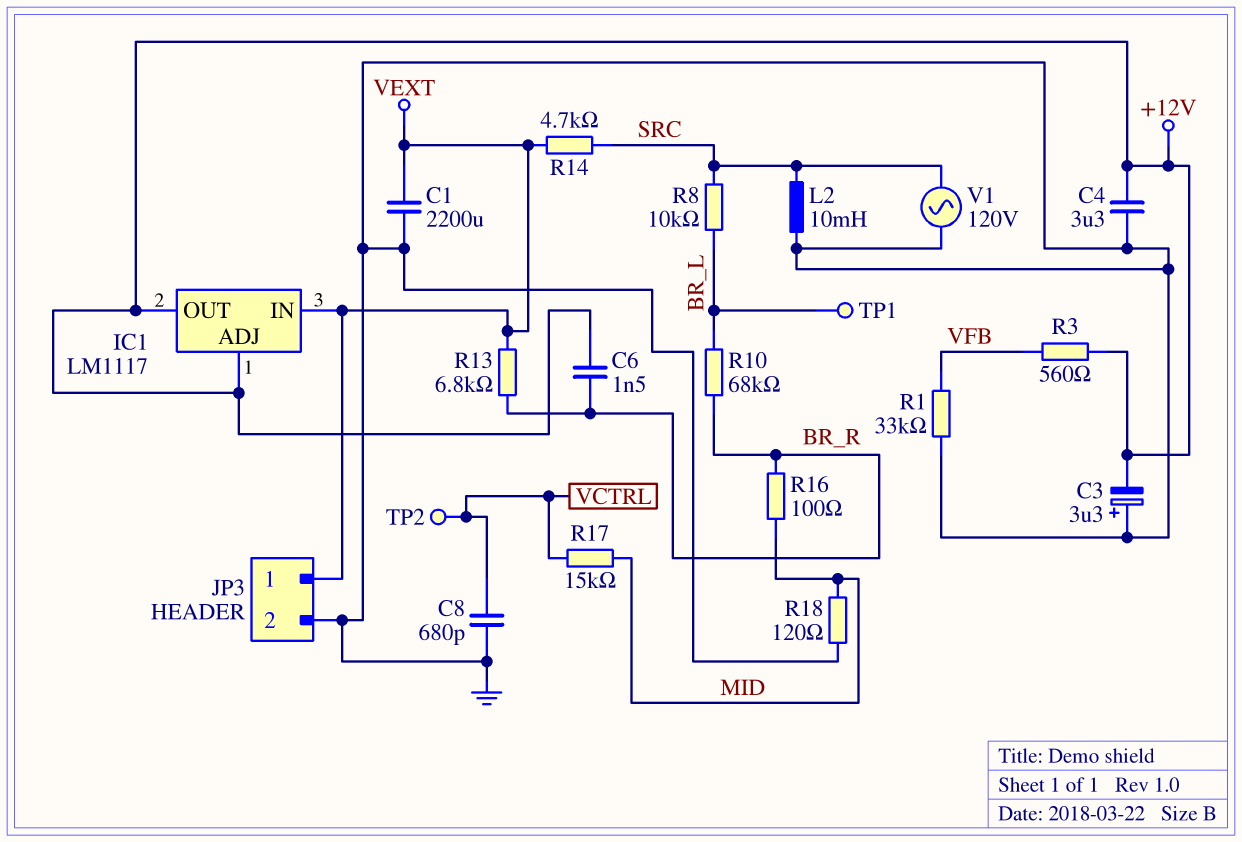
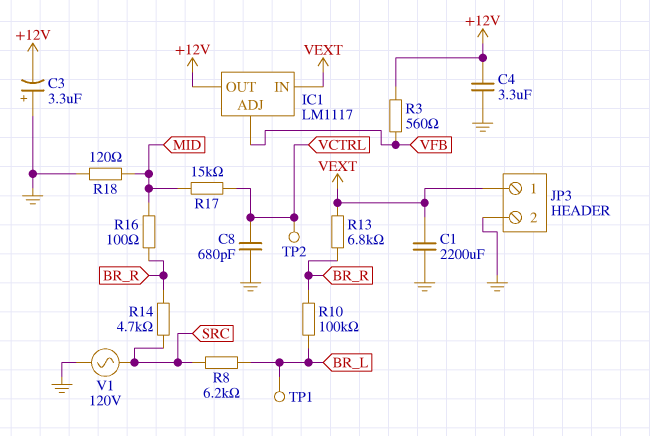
C6: 1.5nF (+12V, BR_R) -> none
IC1 pin ADJ: +12V -> VFB
L2: 10mH (GND, SRC) -> none
R1: 33k (GND, VFB) -> none
R8: 10k (BR_L, SRC) -> 6.2k (BR_L, SRC)
R10: 68k (BR_L, BR_R) -> 100k (BR_L, BR_R)
R14: 4.7k (SRC, VEXT) -> 4.7k (BR_R, SRC)

